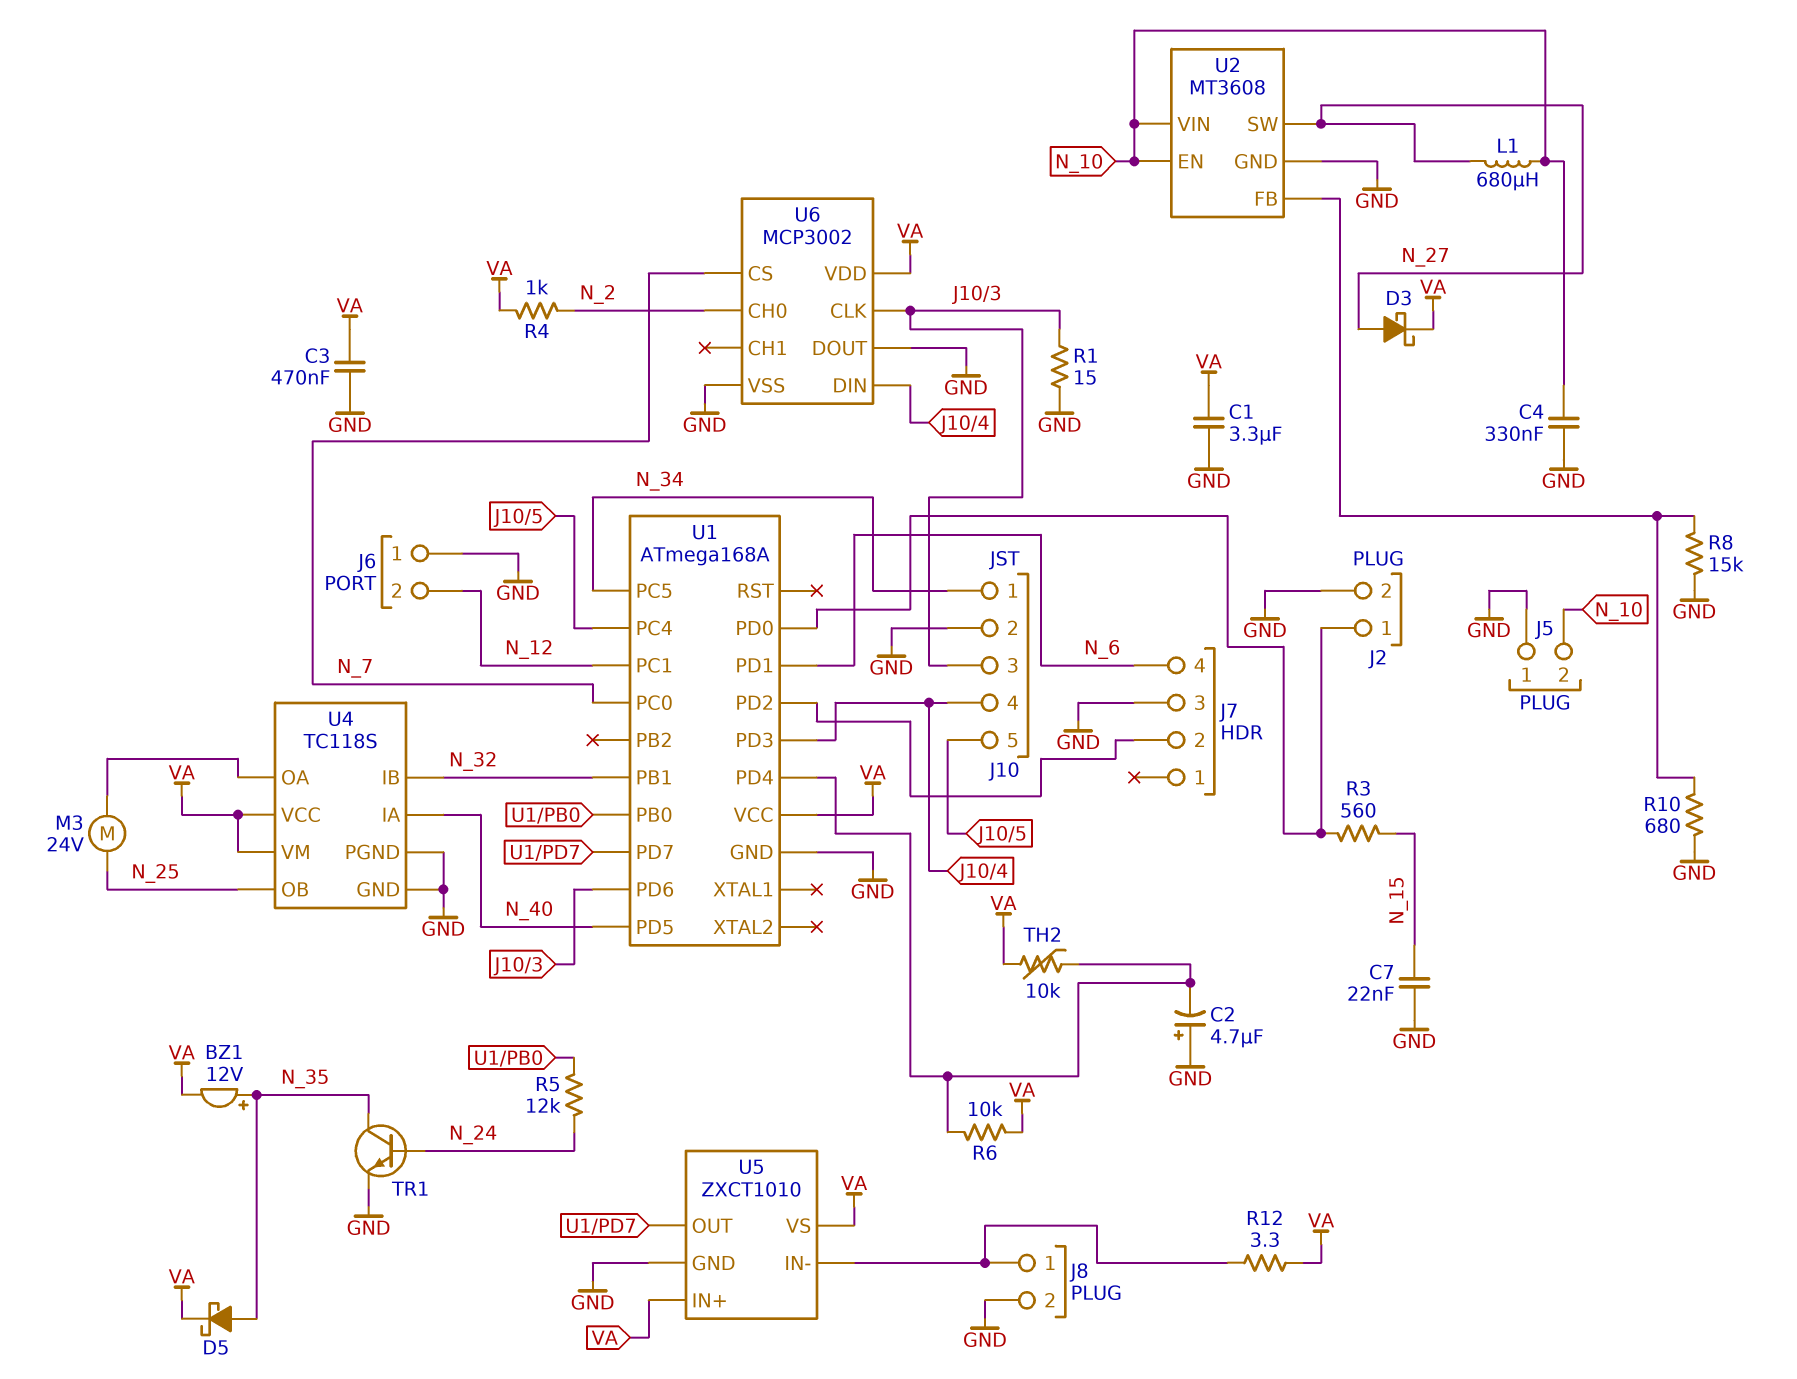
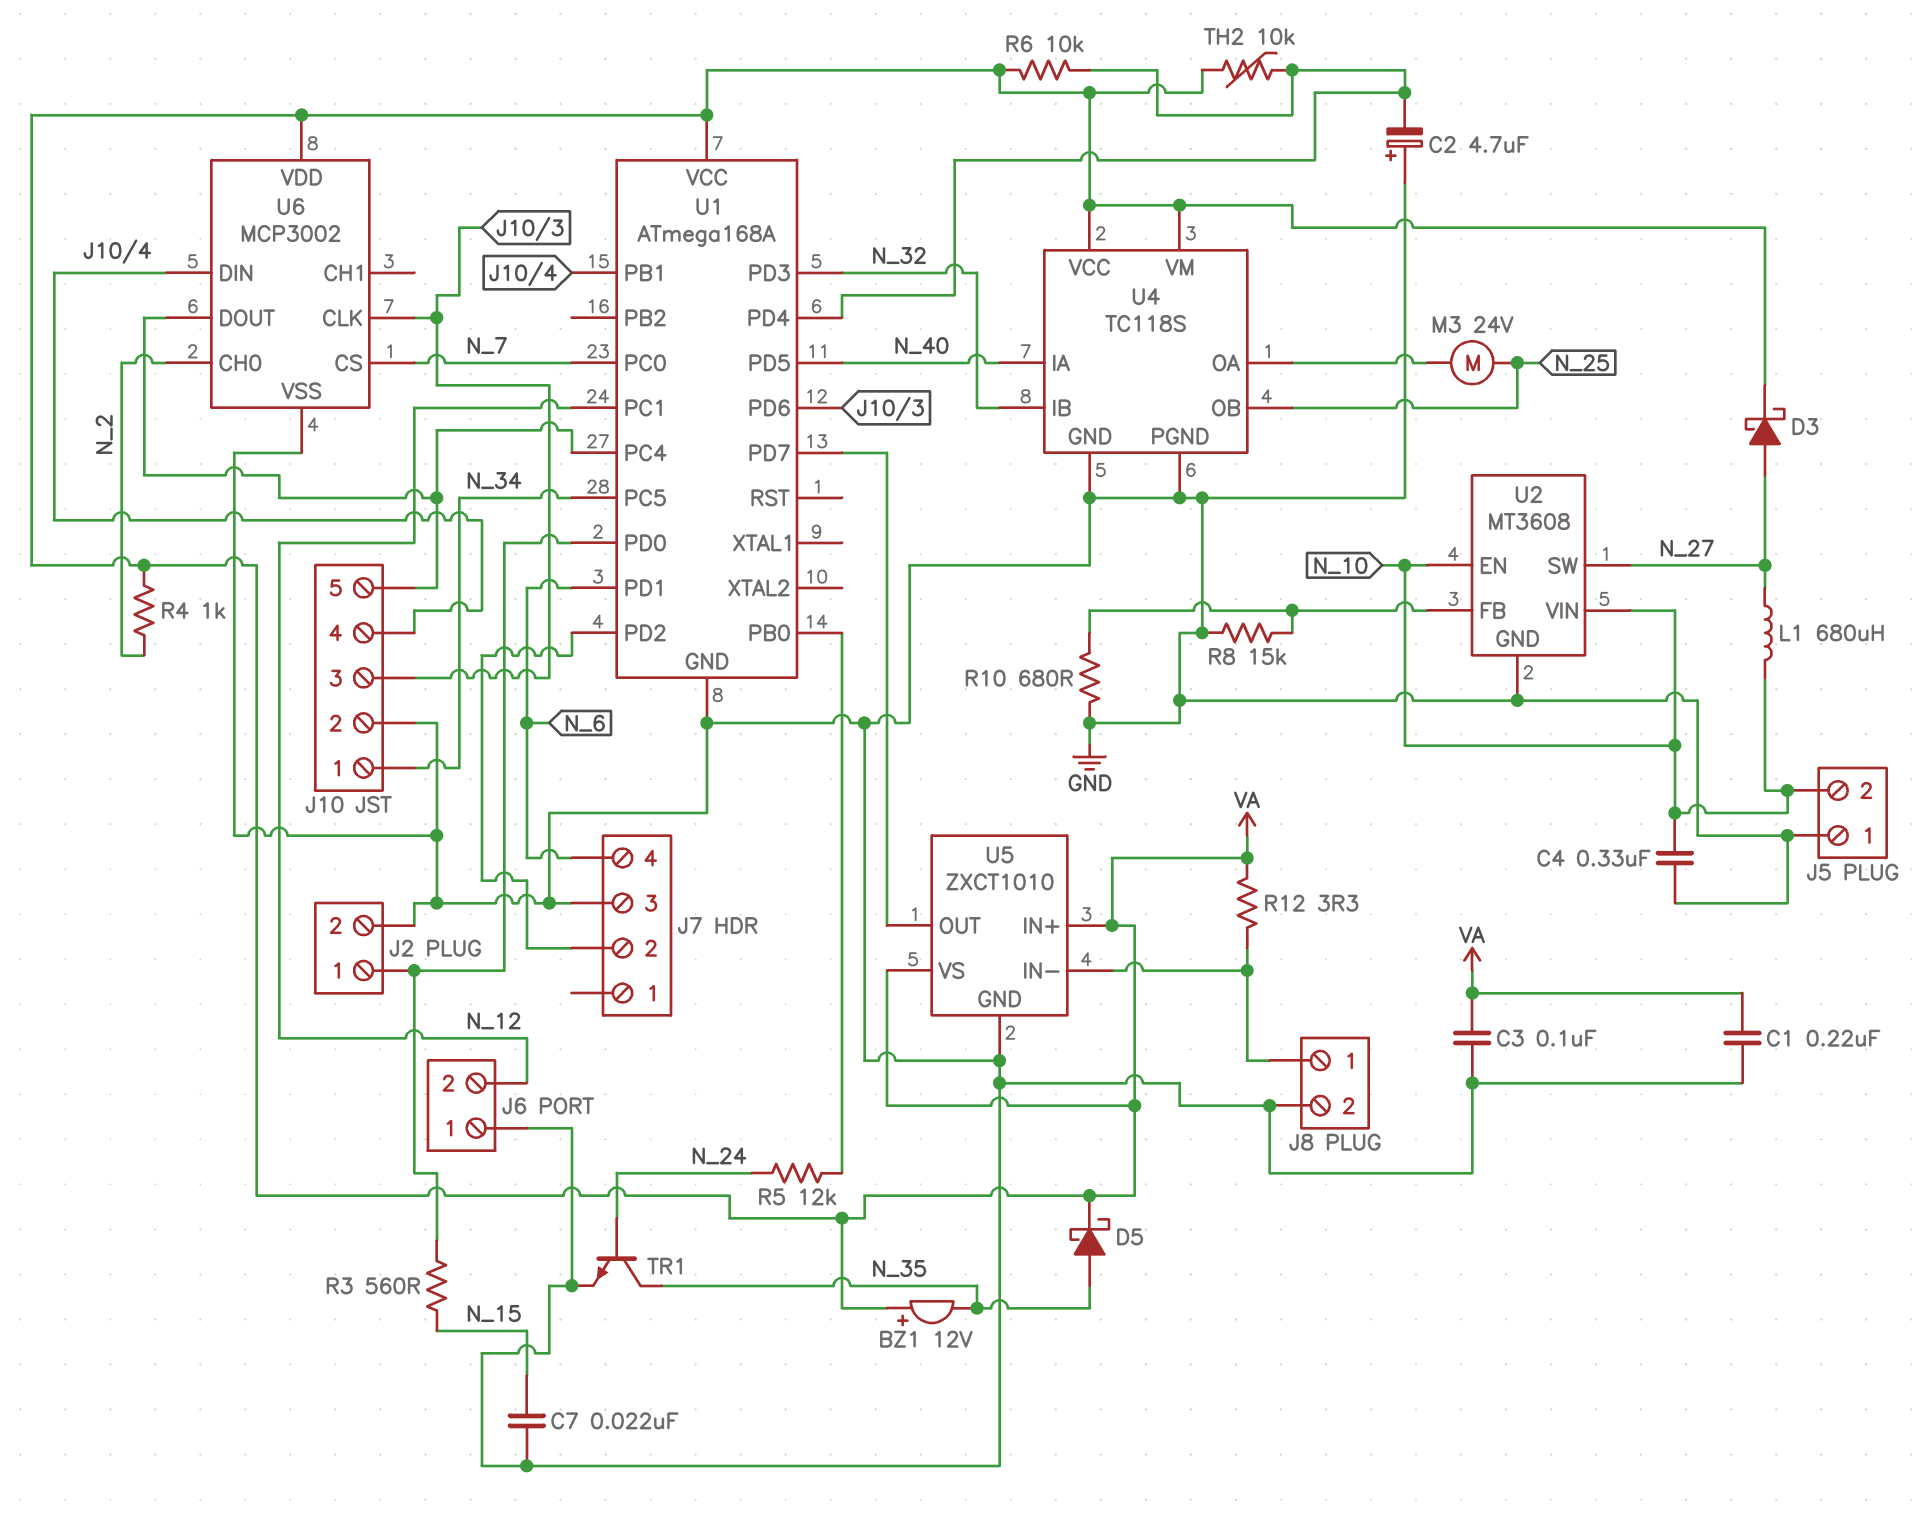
BZ1: buzzer 12V (plus N_35, minus VA) -> buzzer 12V (plus VA, minus N_35)
C1: 3.3uF (GND, VA) -> 220nF (GND, VA)
C3: 470nF (GND, VA) -> 100nF (GND, VA)
R1: 15 (GND, J10/3) -> none
U1 pin PB1: N_32 -> J10/4
U1 pin PD3: J10/4 -> N_32
U6 pin DOUT: GND -> J10/5

